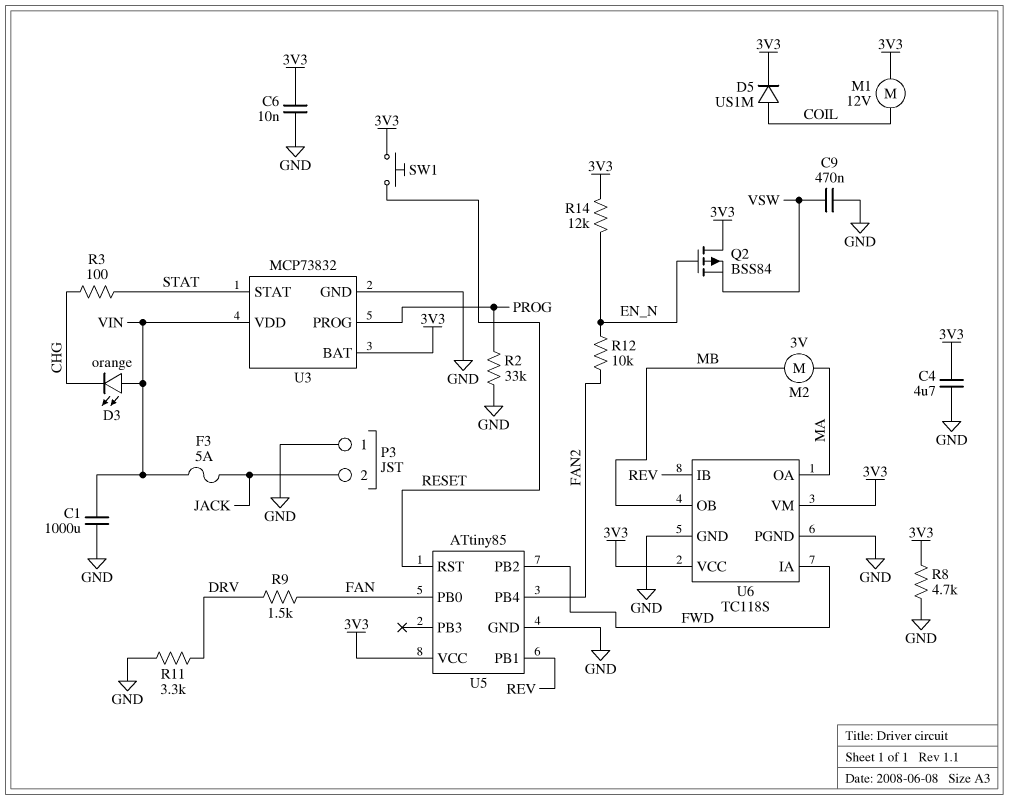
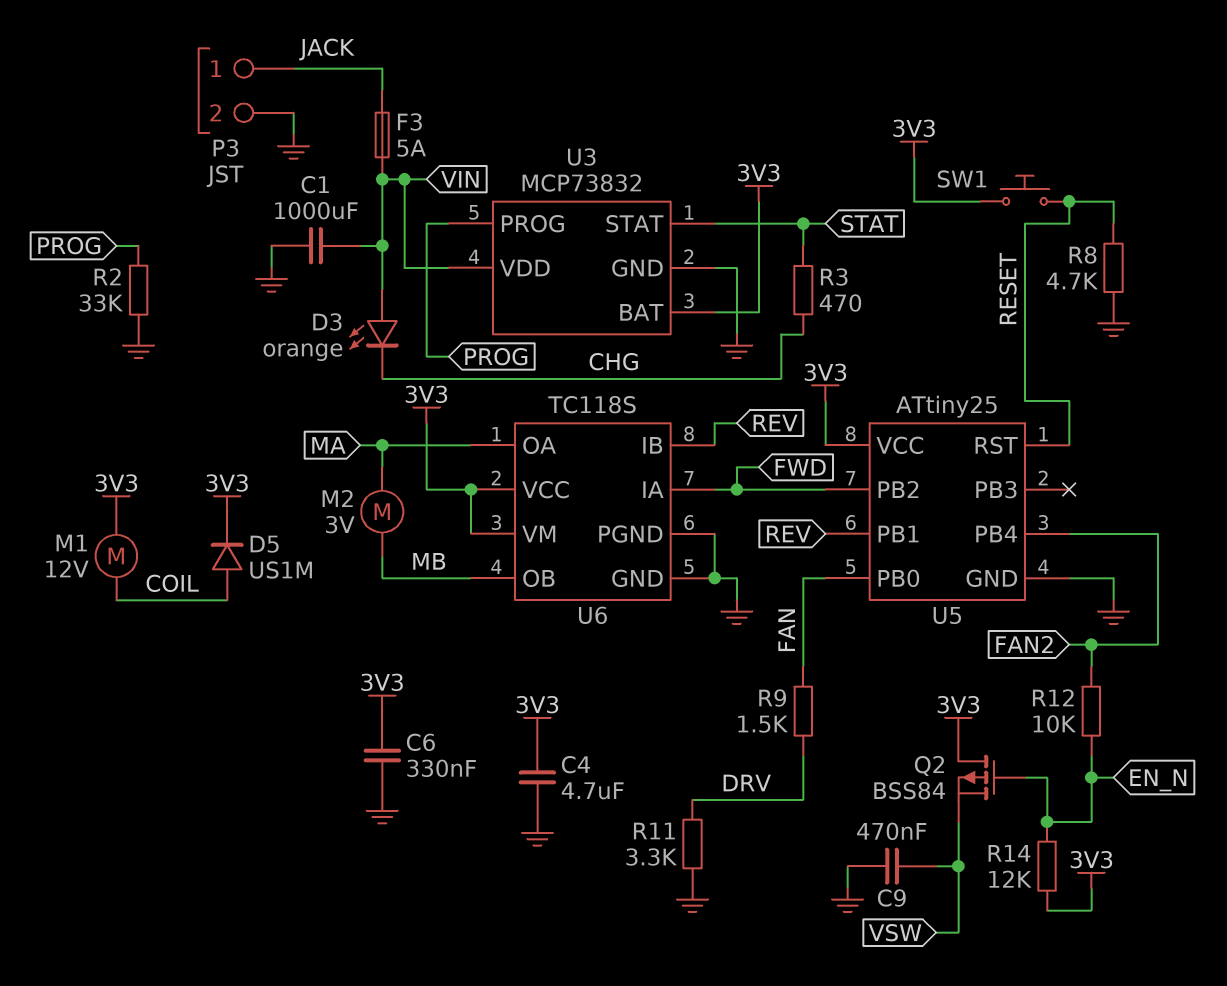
C6: 10nF (3V3, GND) -> 330nF (3V3, GND)
P3 pin 1: GND -> JACK
P3 pin 2: JACK -> GND
R3: 100 (CHG, STAT) -> 470 (CHG, STAT)
R8: 4.7k (3V3, GND) -> 4.7k (GND, RESET)
U5: ATtiny85 -> ATtiny25

